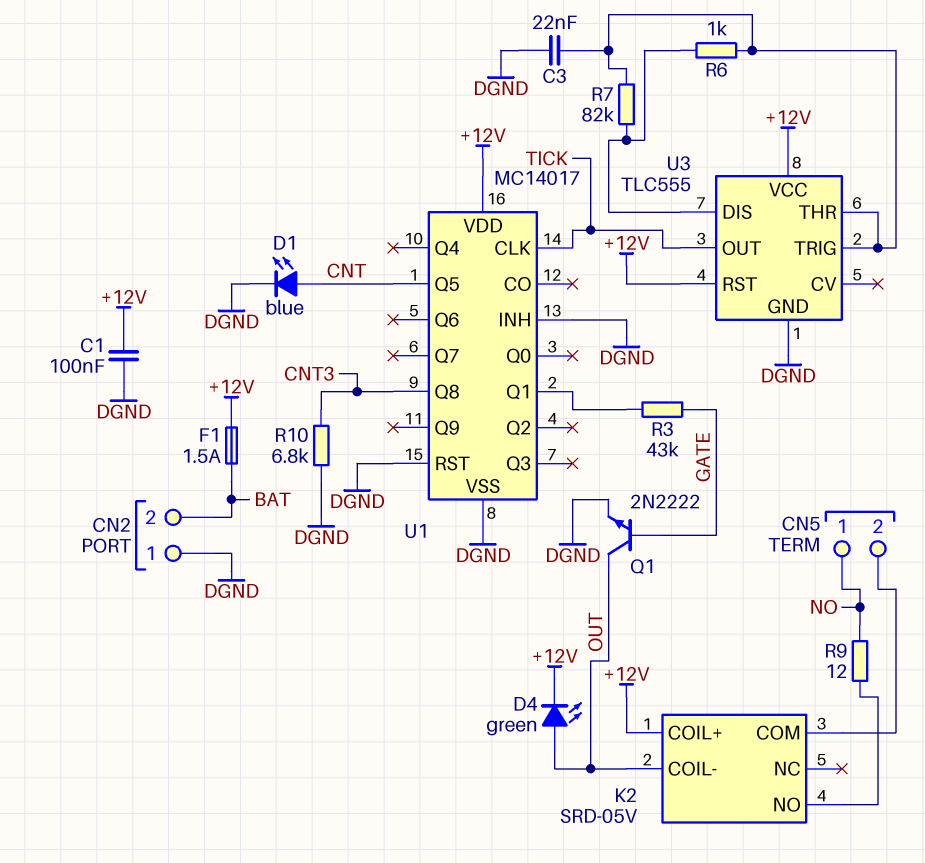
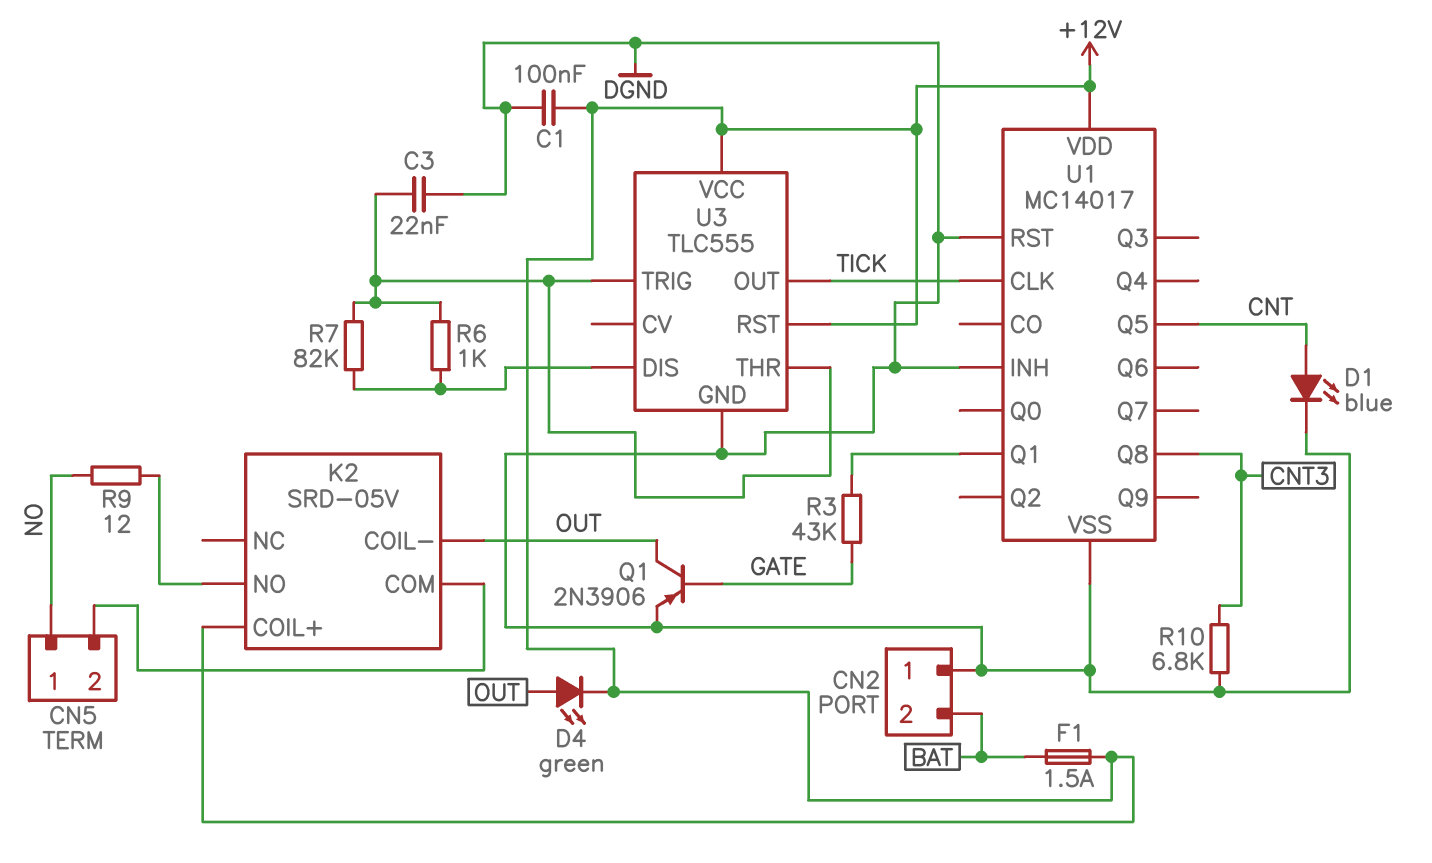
Q1: NPN 2N2222 (B GATE, C OUT, E DGND) -> PNP 2N3906 (B GATE, C OUT, E DGND)

